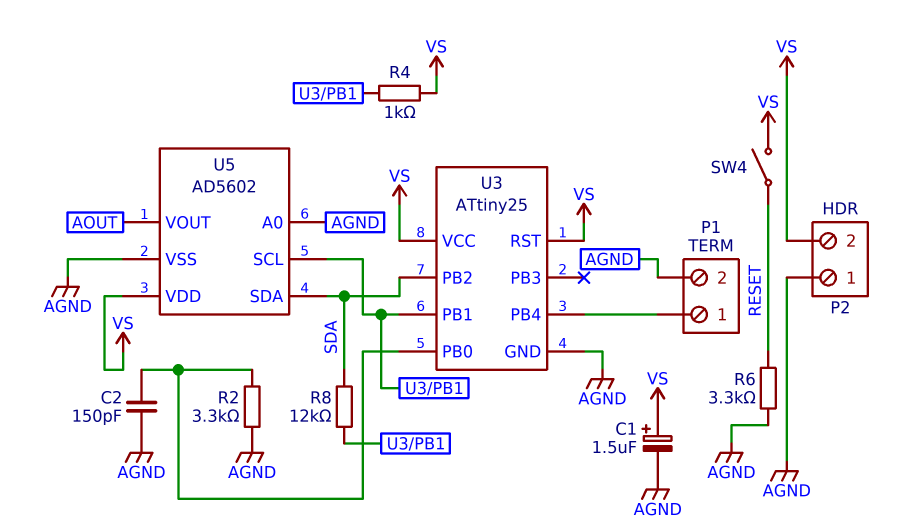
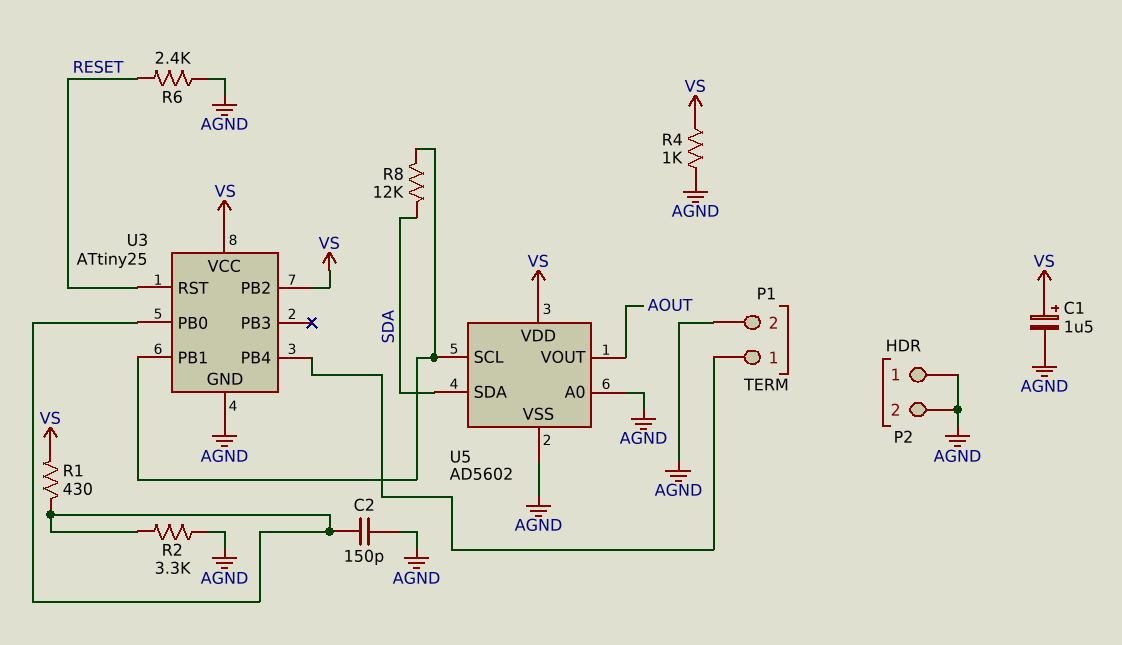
P2 pin 2: VS -> AGND
R1: none -> 430 (U3/PB0, VS)
R4: 1k (U3/PB1, VS) -> 1k (AGND, VS)
R6: 3.3k (AGND, RESET) -> 2.4k (AGND, RESET)
SW4: switch (RESET, VS) -> none
U3 pin PB2: SDA -> VS
U3 pin RST: VS -> RESET

